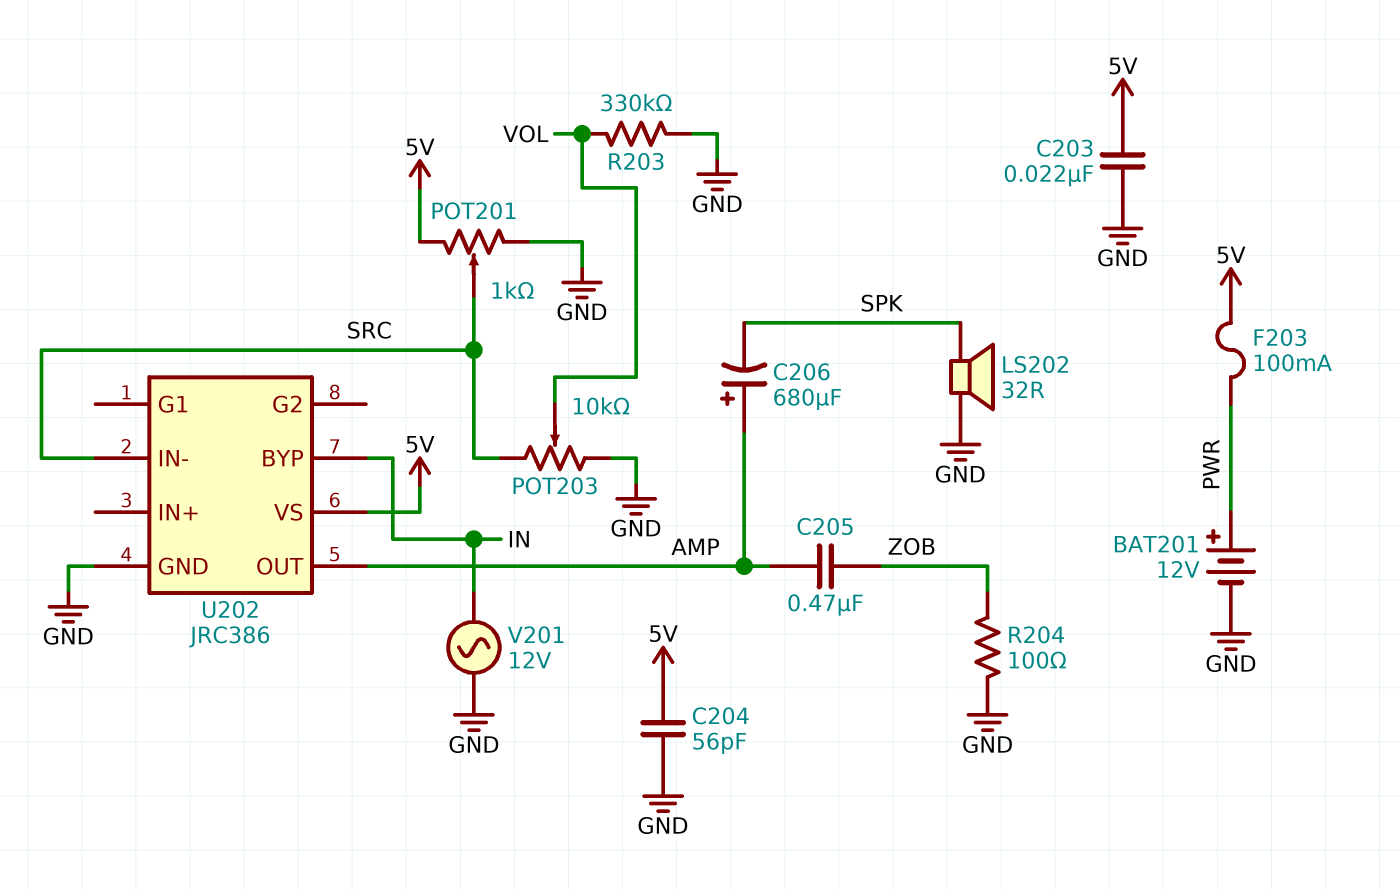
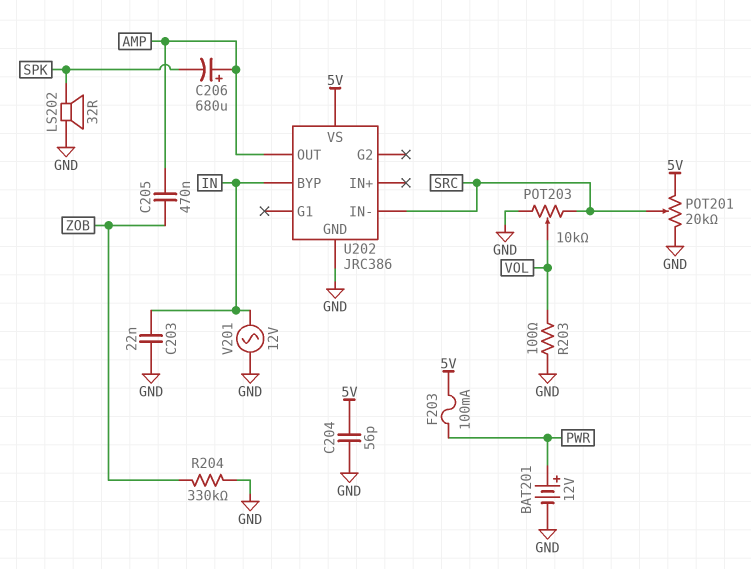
C203: 22nF (5V, GND) -> 22nF (GND, IN)
POT201: 1k (5V, GND, wiper SRC) -> 20k (5V, GND, wiper SRC)
R203: 330k (GND, VOL) -> 100 (GND, VOL)
R204: 100 (GND, ZOB) -> 330k (GND, ZOB)

